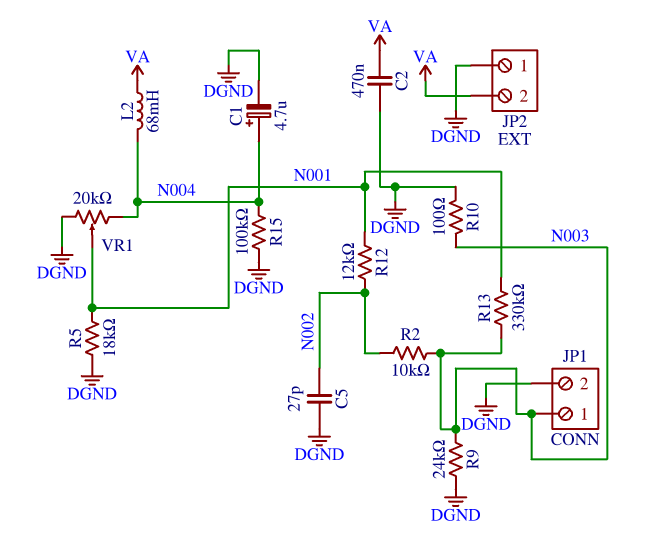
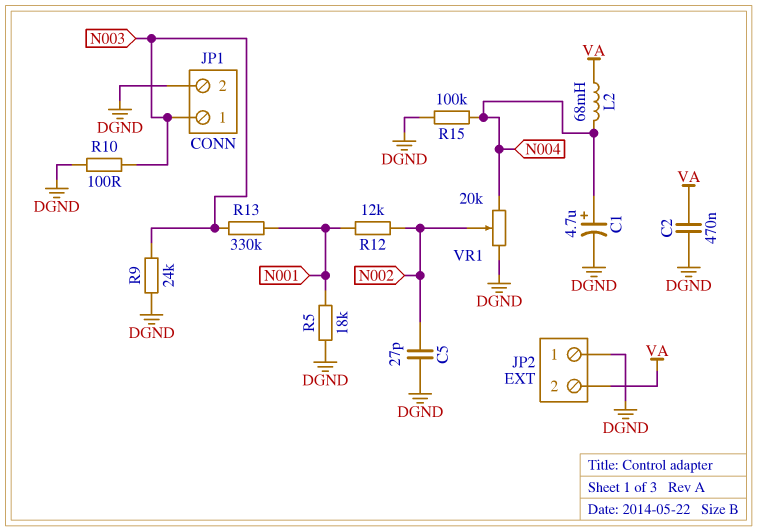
R2: 10k (N002, N003) -> none
VR1: 20k (DGND, N004, wiper N001) -> 20k (DGND, N004, wiper N002)

